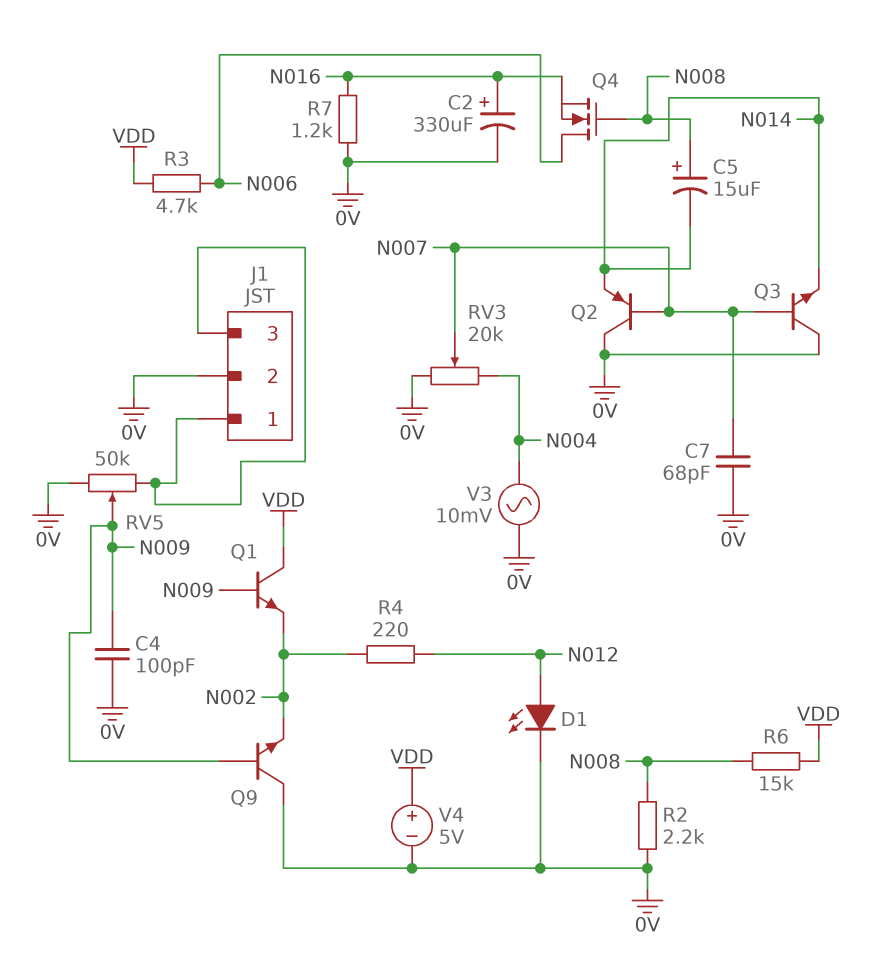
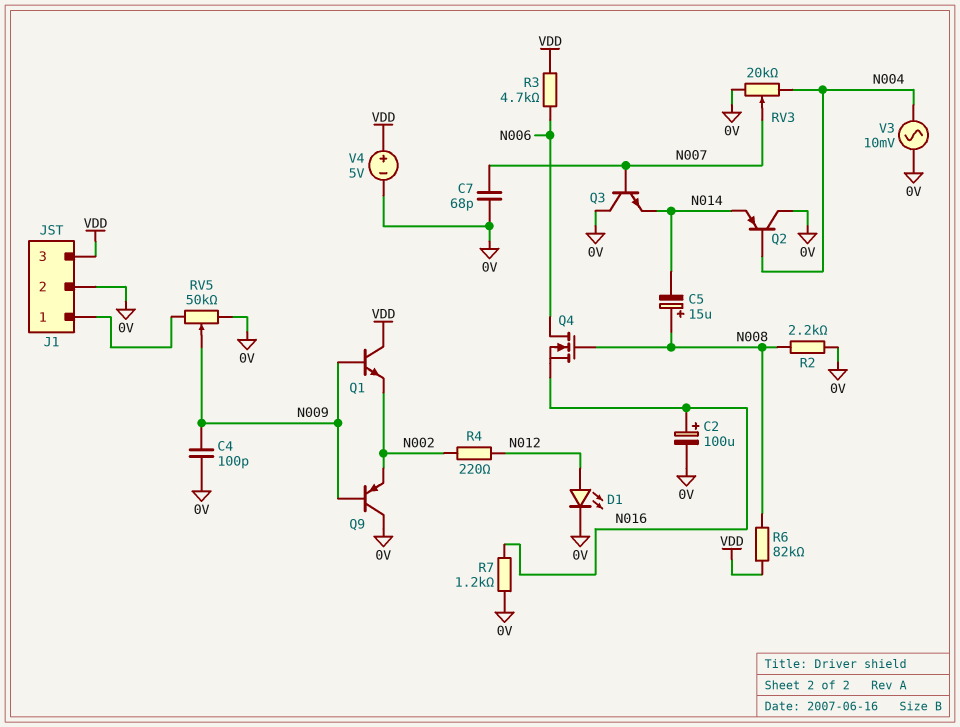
C2: 330uF (plus N016, minus 0V) -> 100uF (plus N016, minus 0V)
J1 pin 3: J1/1 -> VDD
Q2: PNP (B N007, C 0V, E N014) -> PNP (B N004, C 0V, E N014)
Q9: NPN (B N009, C 0V, E N002) -> PNP (B N009, C 0V, E N002)
R6: 15k (N008, VDD) -> 82k (N008, VDD)

